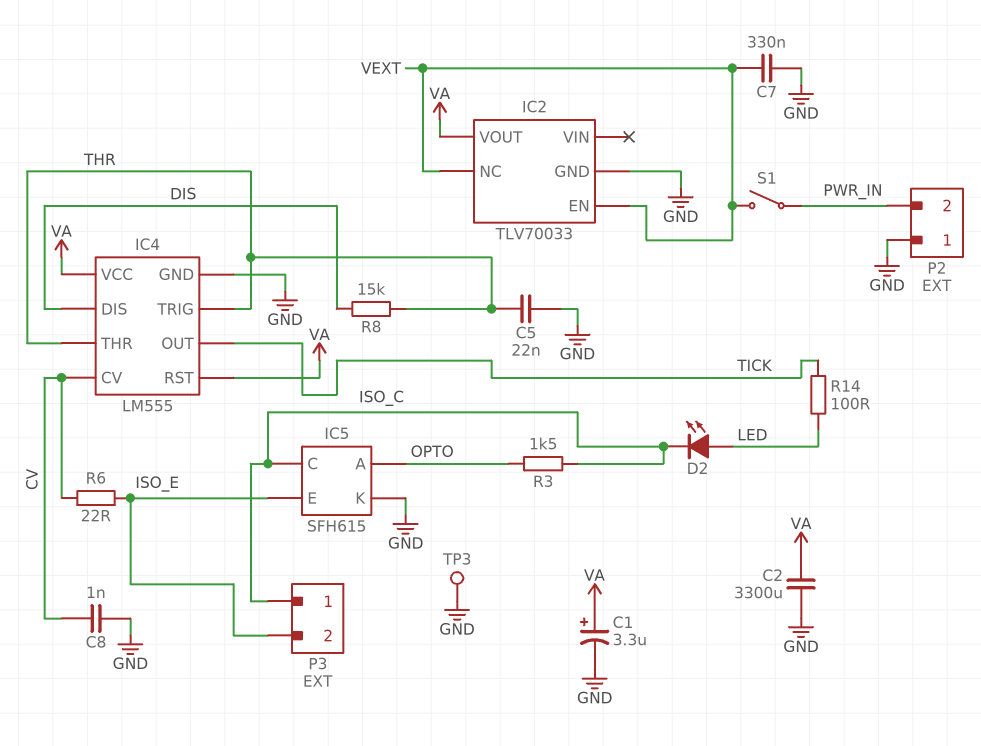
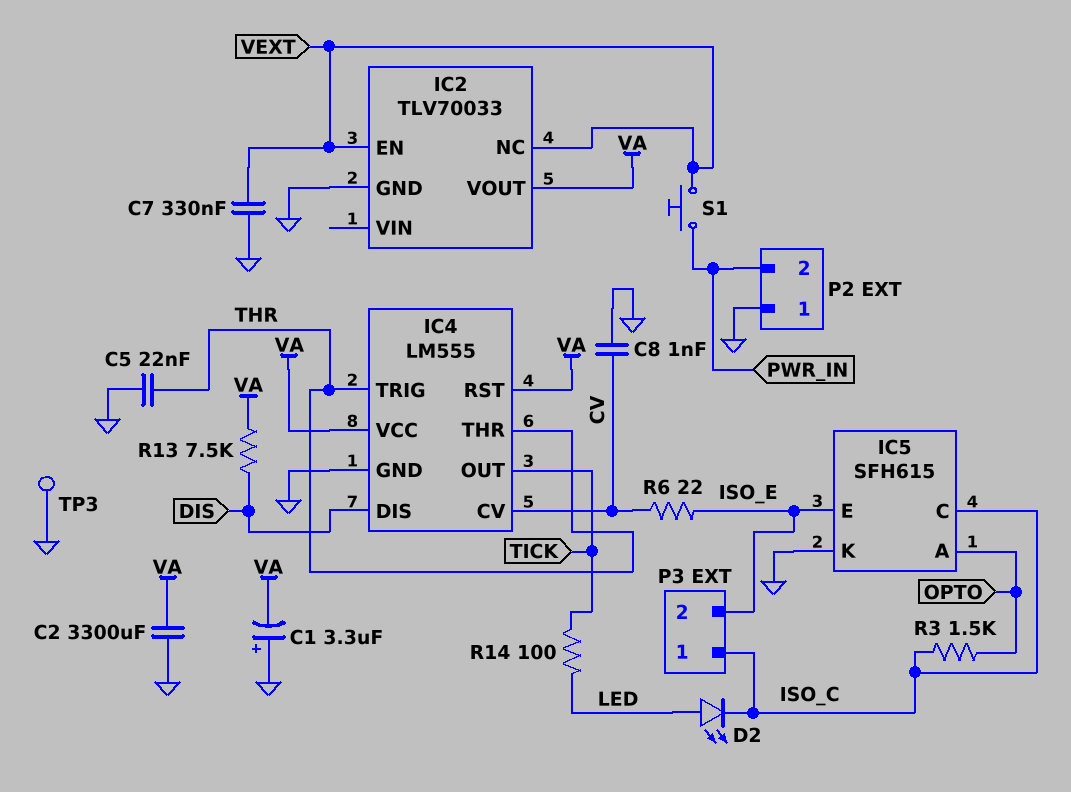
C1: 3.3uF (plus VA, minus GND) -> 3.3uF (plus GND, minus VA)
R8: 15k (DIS, THR) -> none
R13: none -> 7.5k (DIS, VA)
S1: switch (PWR_IN, VEXT) -> button (PWR_IN, VEXT)

